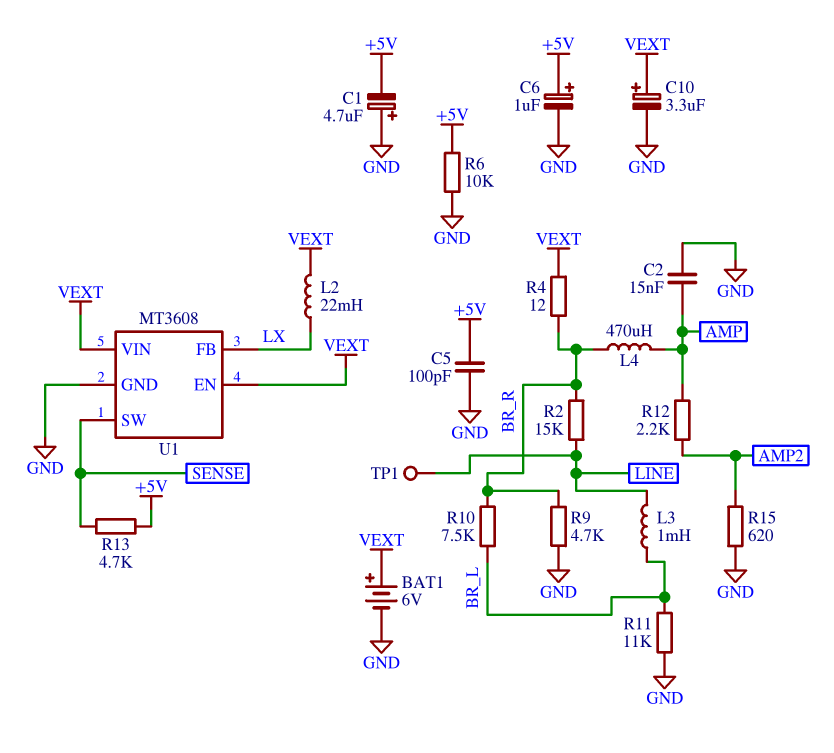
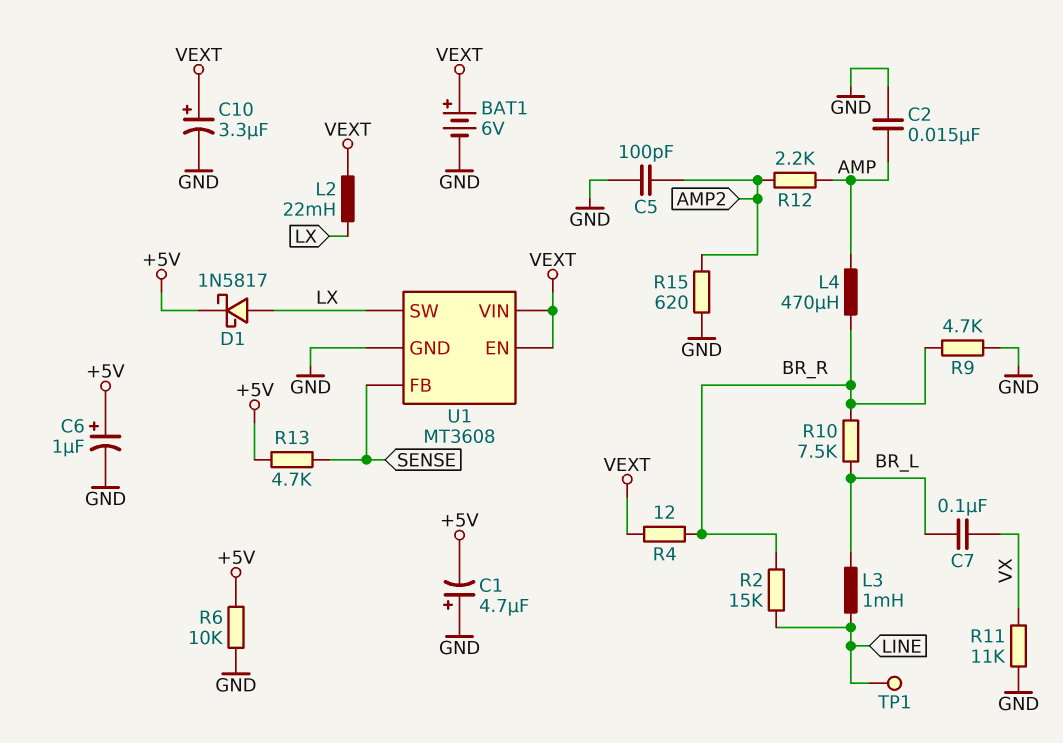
C5: 100pF (+5V, GND) -> 100pF (AMP2, GND)
C7: none -> 100nF (BR_L, VX)
D1: none -> schottky 1N5817 (A LX, K +5V)
R11: 11k (BR_L, GND) -> 11k (GND, VX)
U1 pin FB: LX -> SENSE
U1 pin SW: SENSE -> LX

